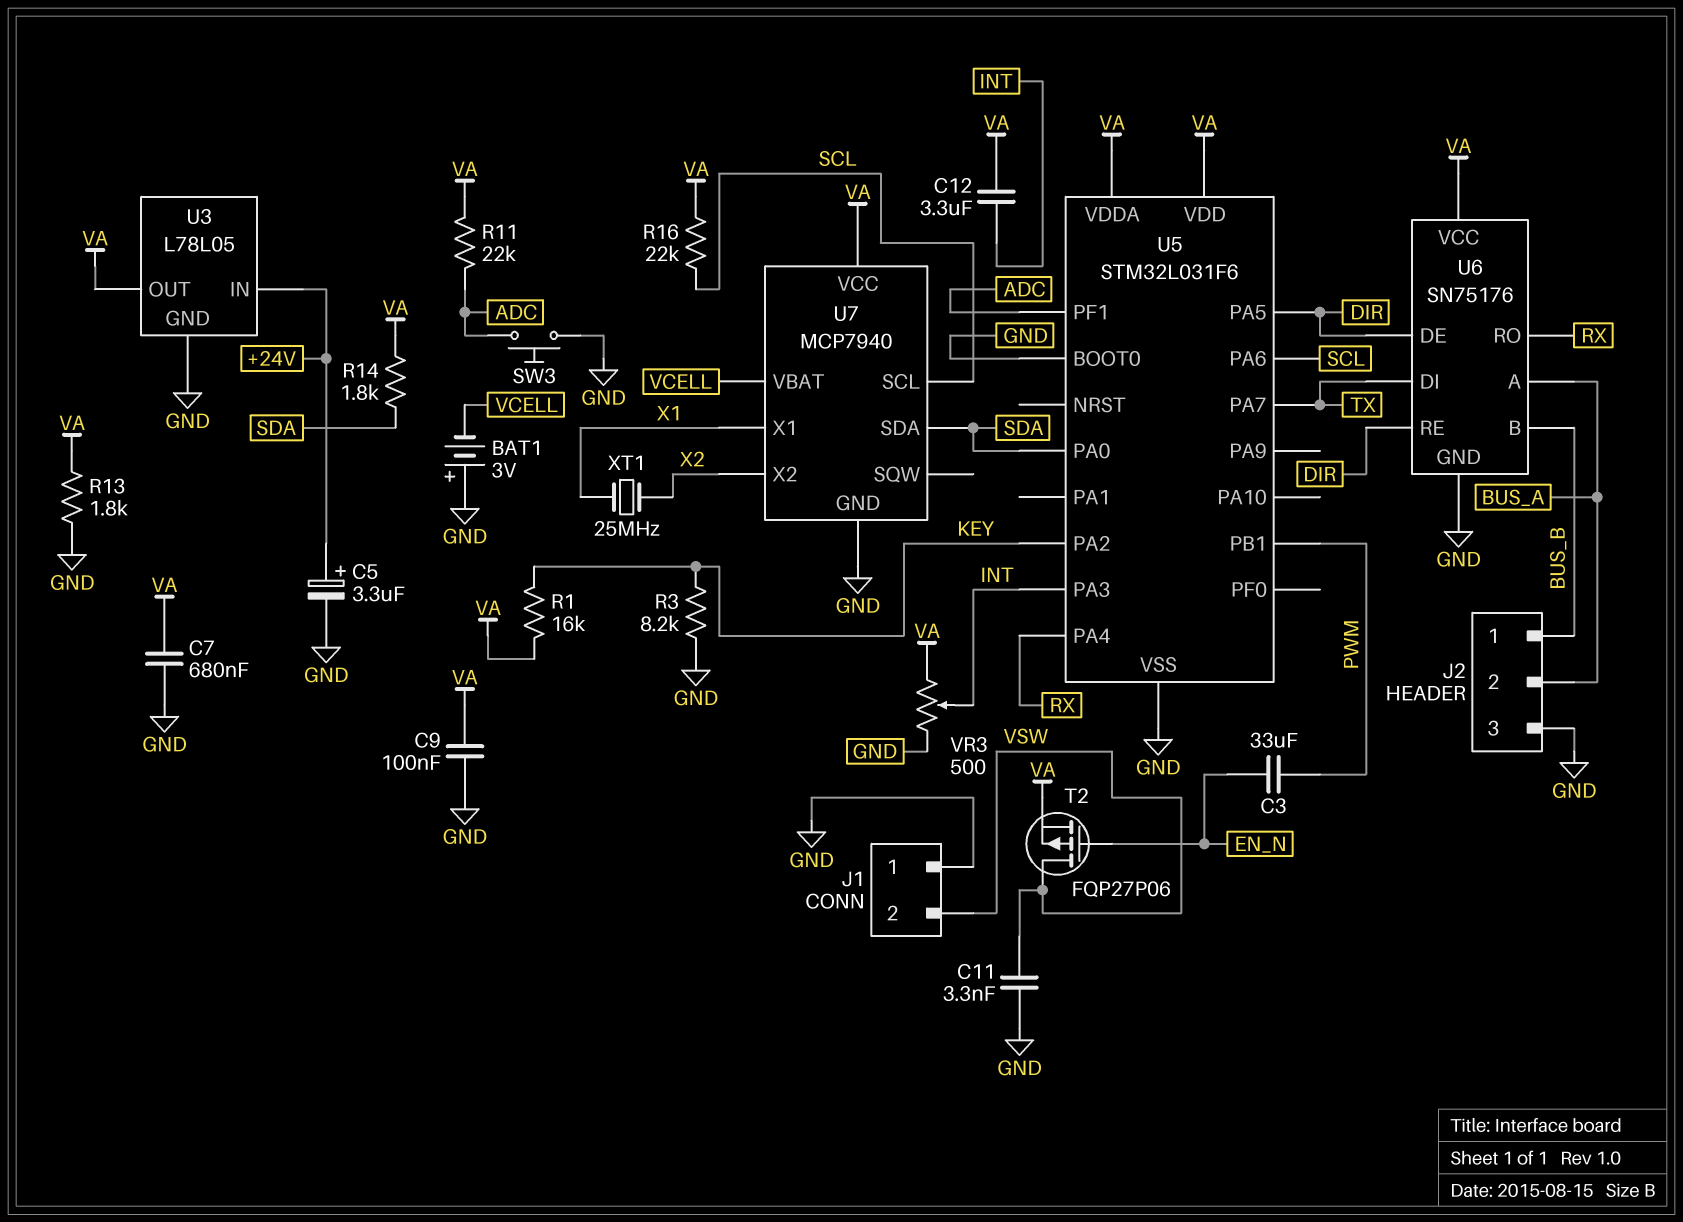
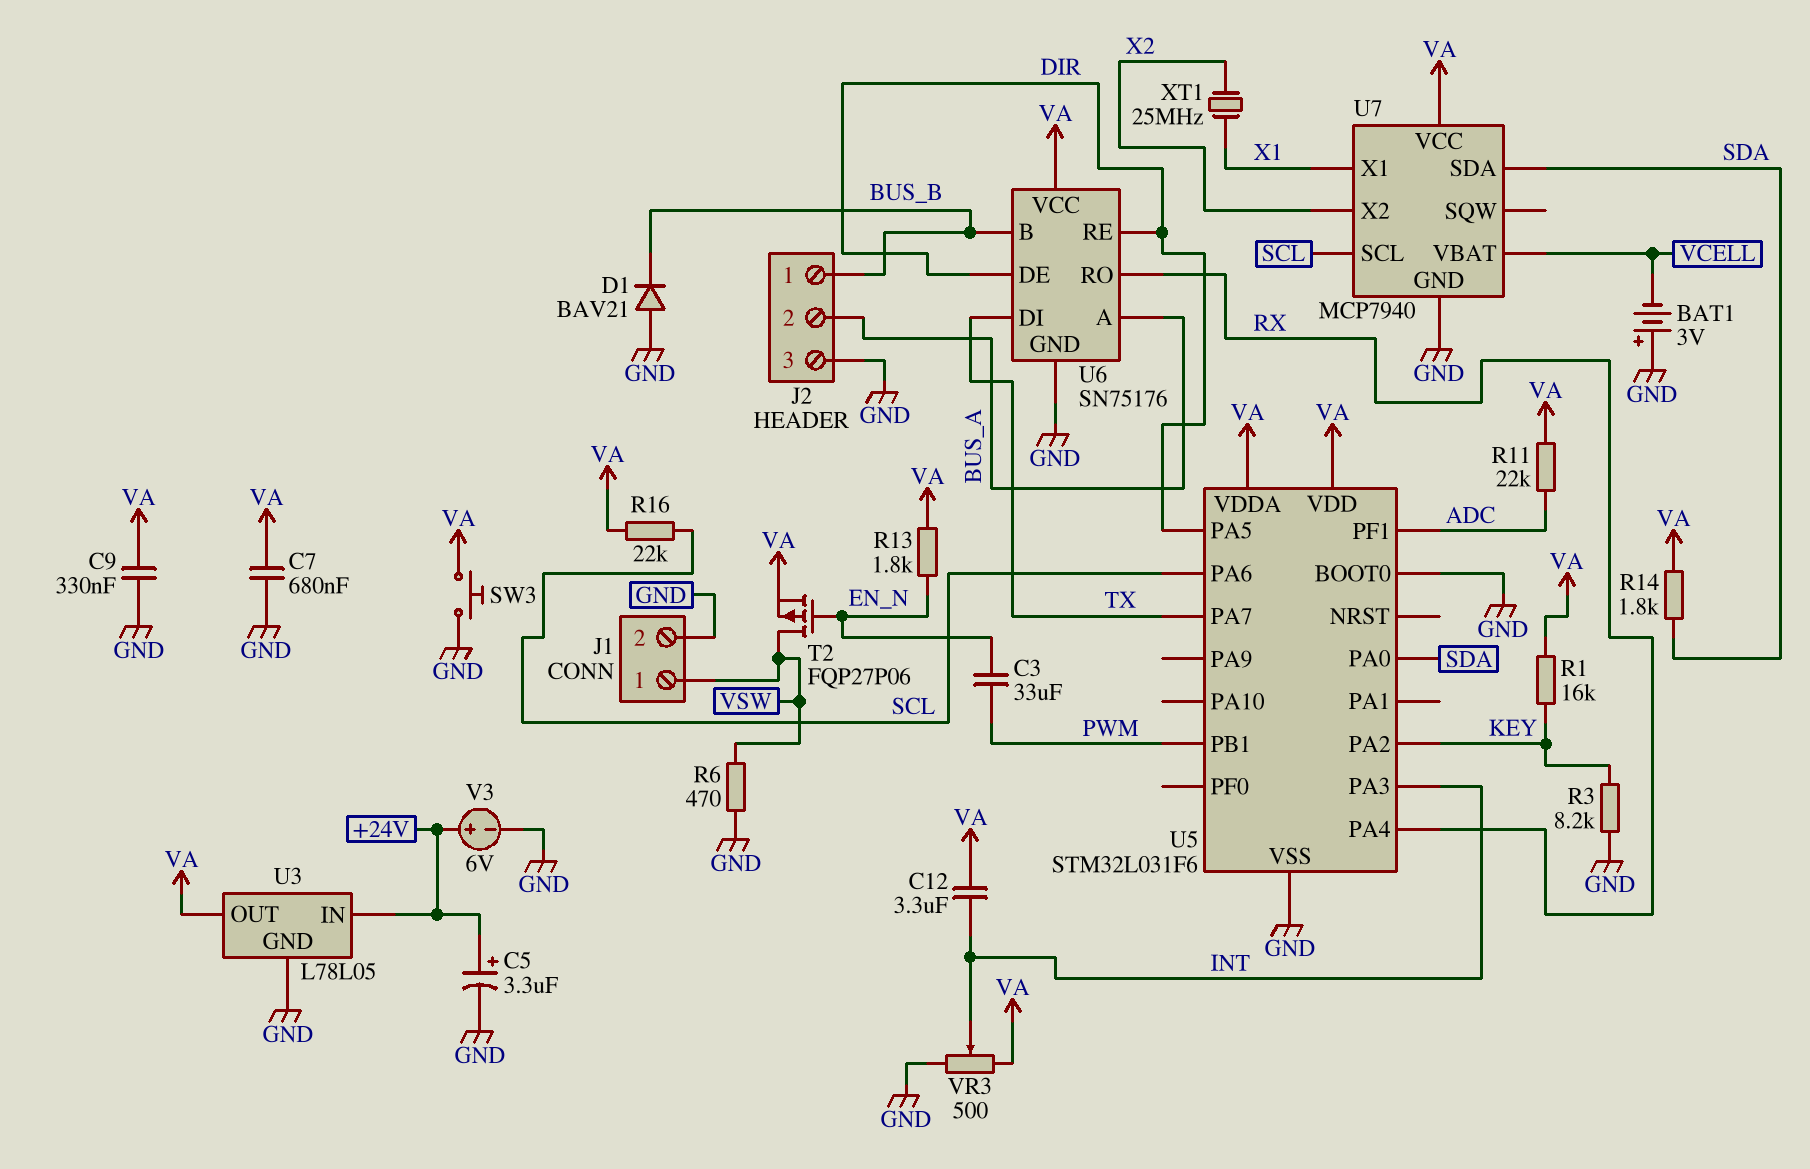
C9: 100nF (GND, VA) -> 330nF (GND, VA)
C11: 3.3nF (GND, VSW) -> none
D1: none -> diode BAV21 (A GND, K BUS_B)
J1 pin 1: GND -> VSW
J1 pin 2: VSW -> GND
R6: none -> 470 (GND, VSW)
R13: 1.8k (GND, VA) -> 1.8k (EN_N, VA)
SW3: button (ADC, GND) -> button (GND, VA)
V3: none -> 6V (plus +24V, minus GND)

